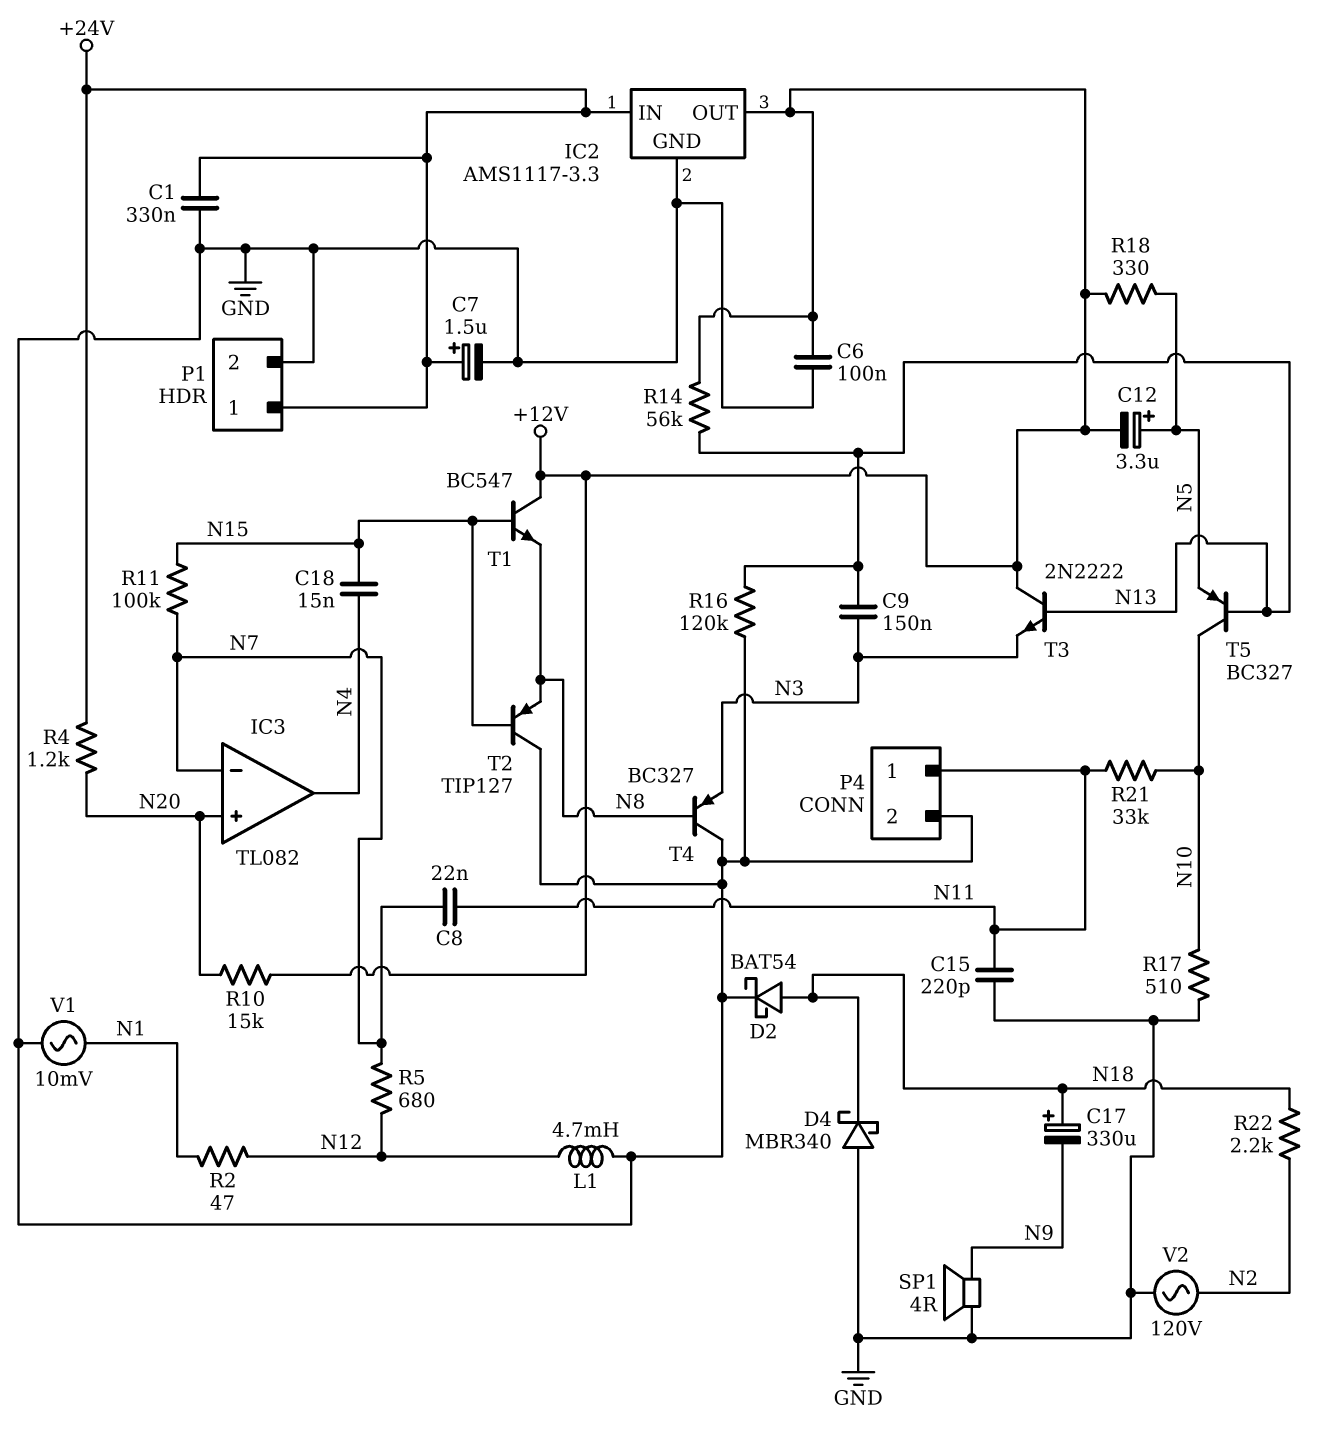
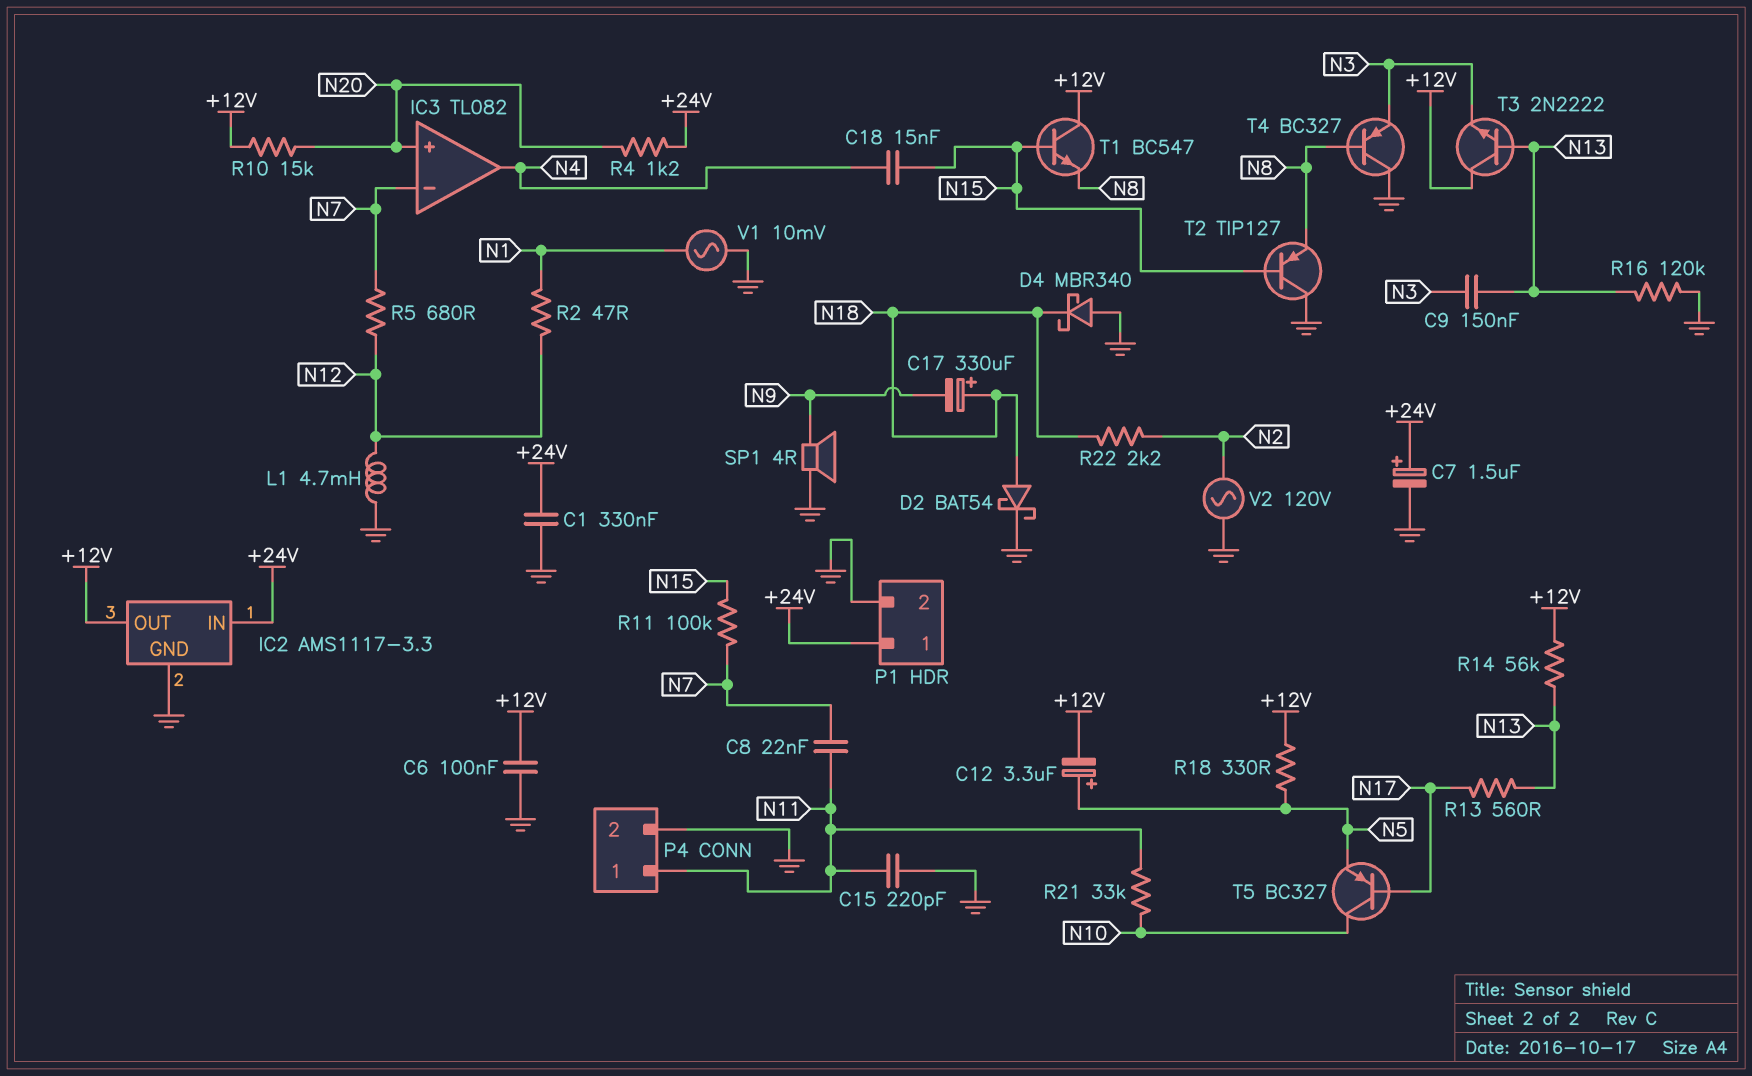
R13: none -> 560 (N13, N17)
R17: 510 (GND, N10) -> none
T5: PNP BC327 (B N13, C N10, E N5) -> PNP BC327 (B N17, C N10, E N5)

